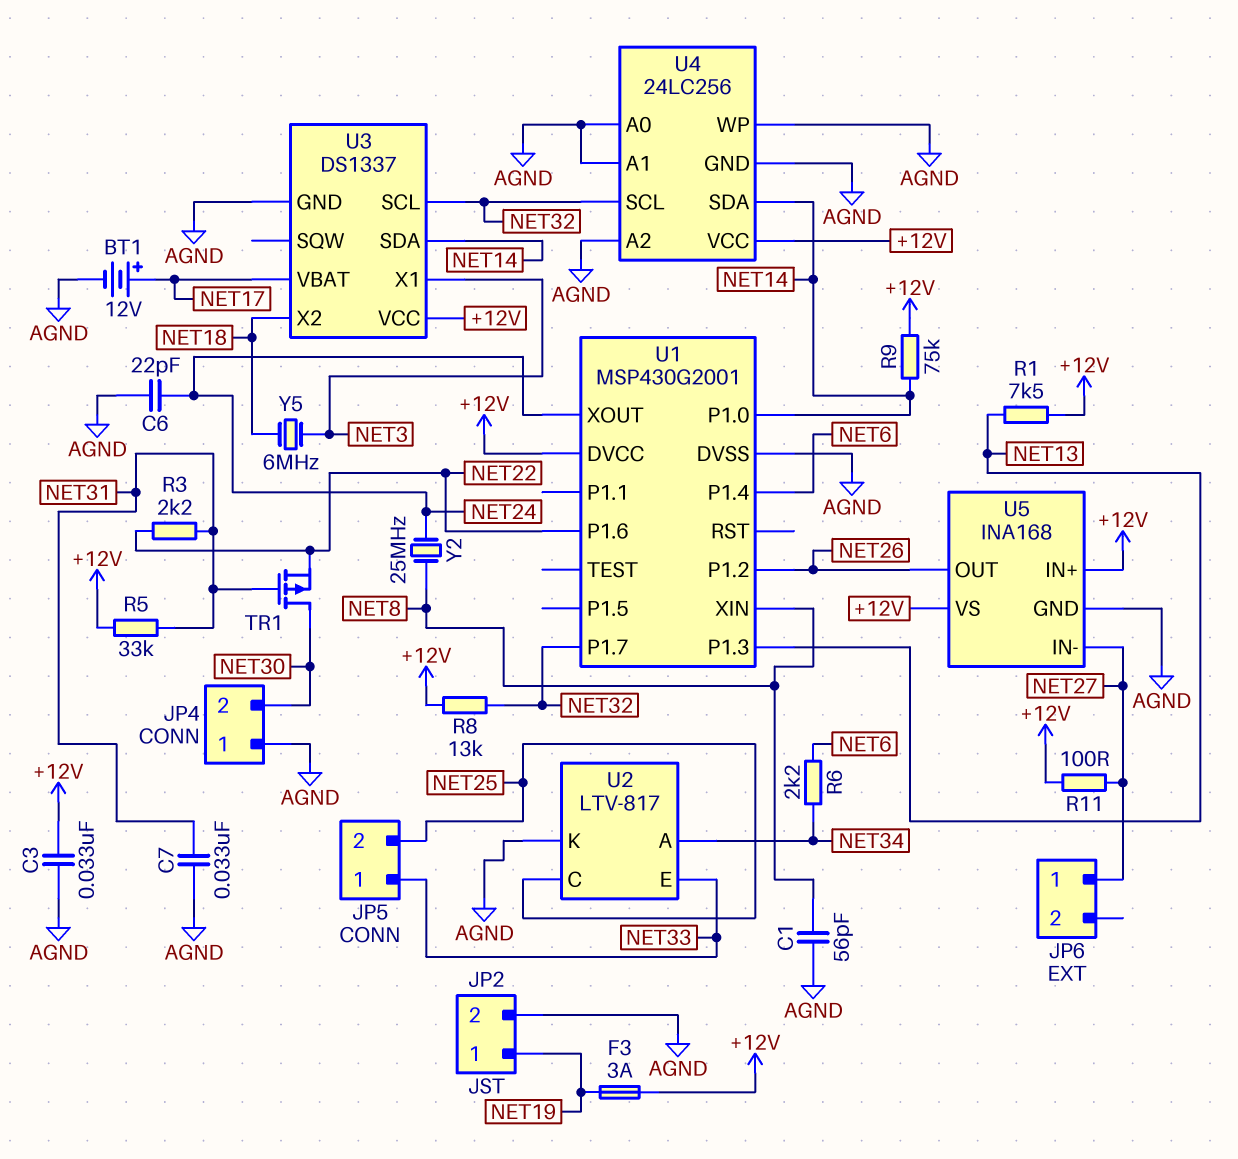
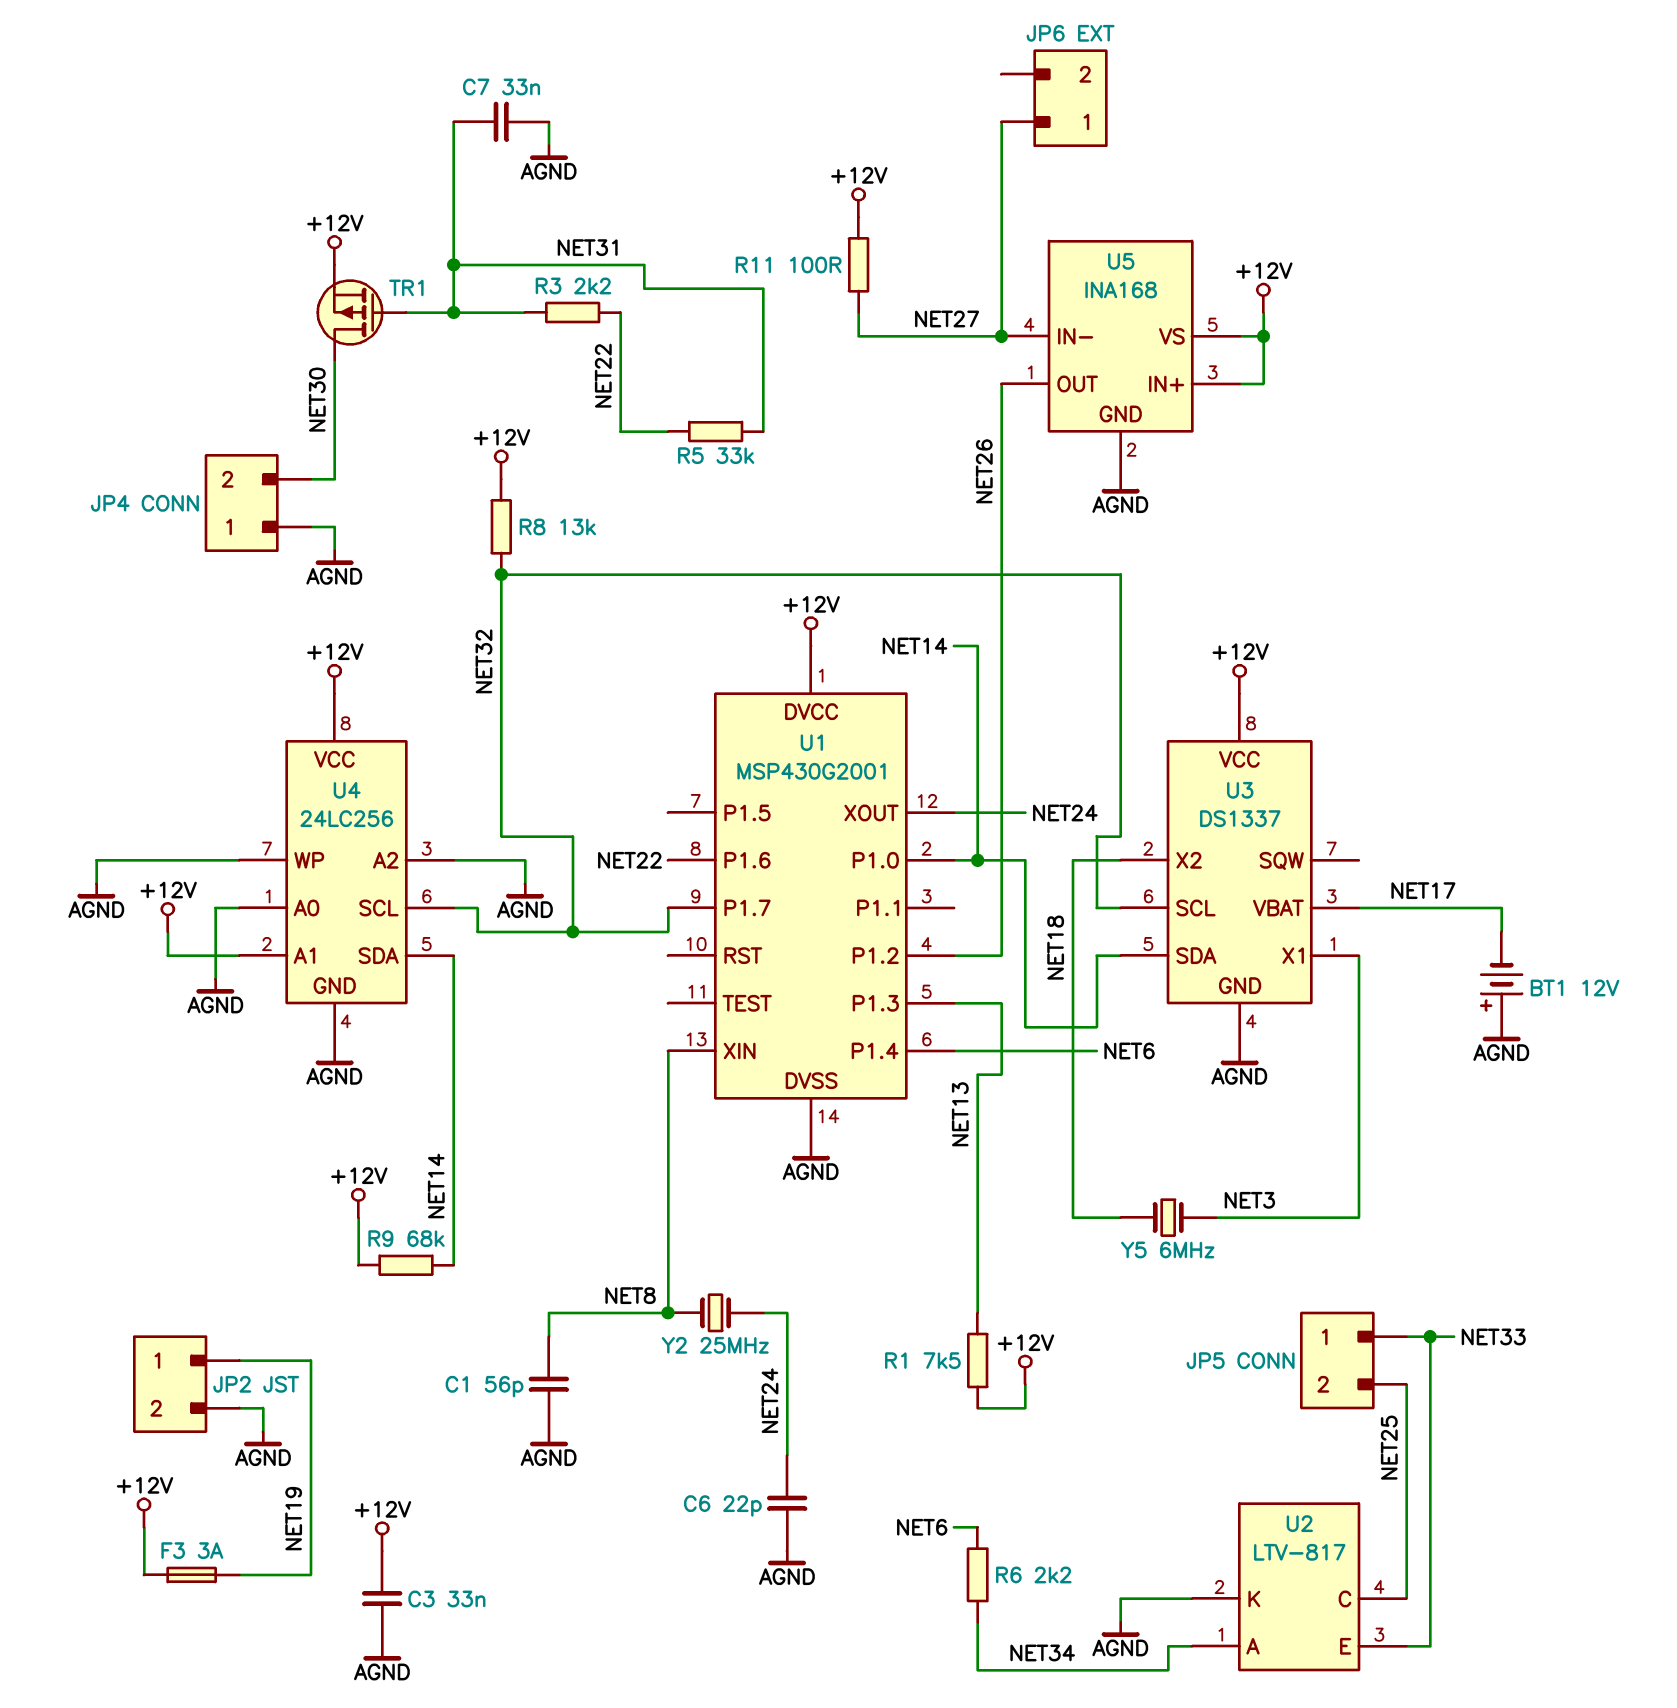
BT1: 12V (plus NET17, minus AGND) -> 12V (plus AGND, minus NET17)
R5: 33k (+12V, NET31) -> 33k (NET22, NET31)
R9: 75k (+12V, NET14) -> 68k (+12V, NET14)
TR1: PMOS (G NET31, D NET30, S NET22) -> PMOS (G NET31, D NET30, S +12V)
U4 pin A1: AGND -> +12V

